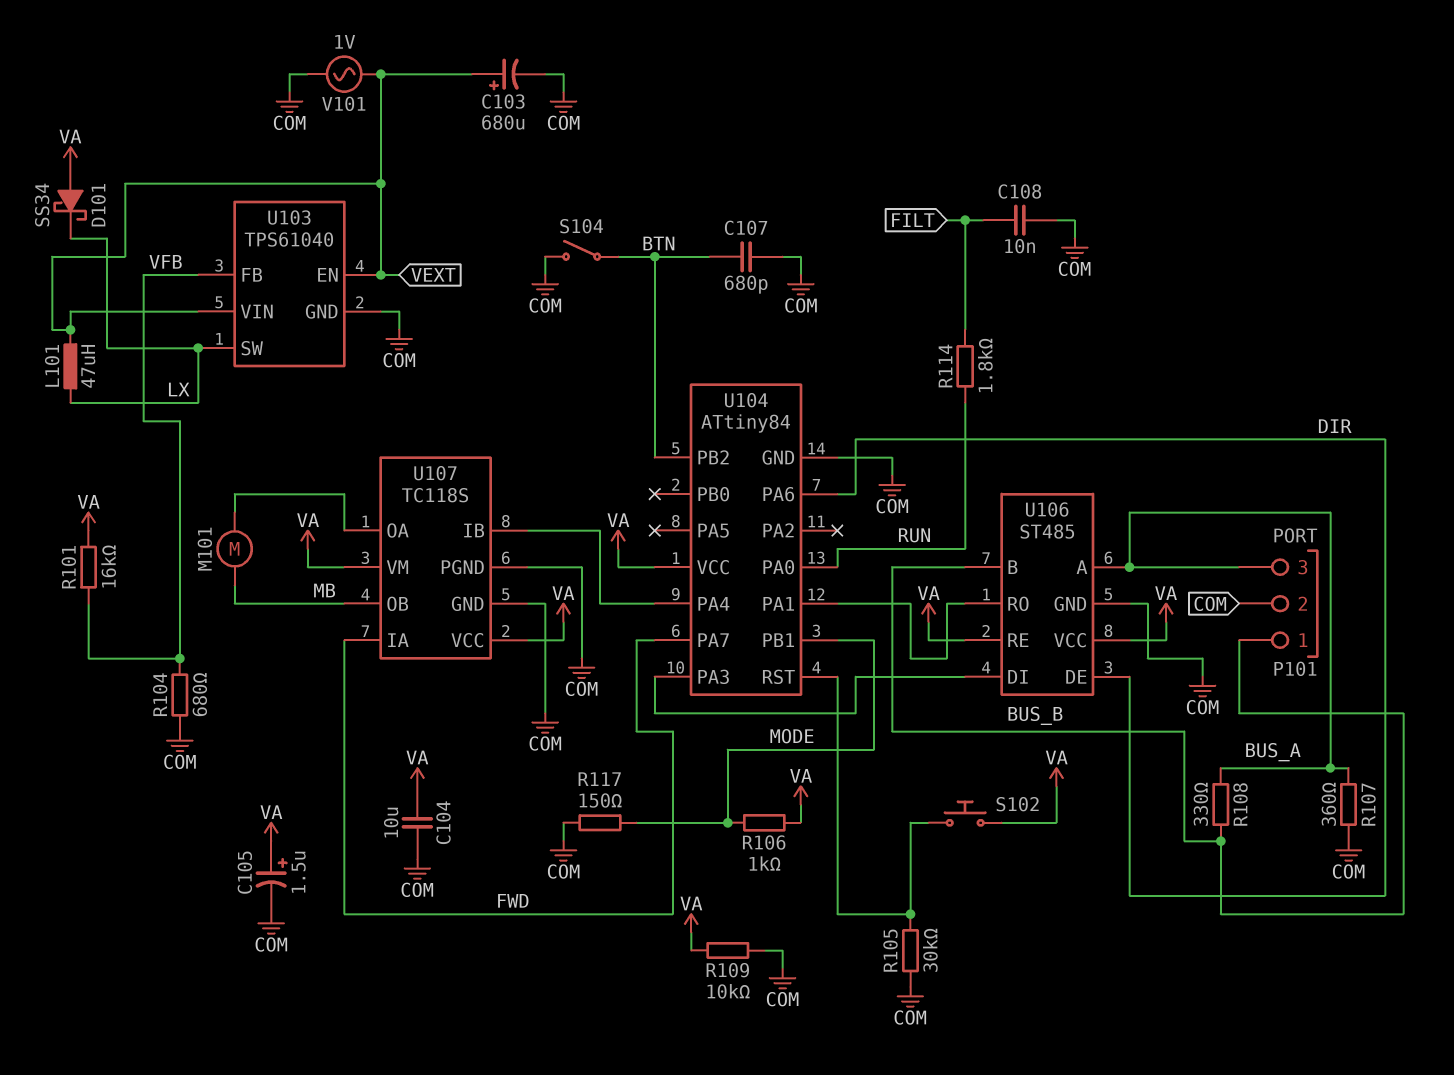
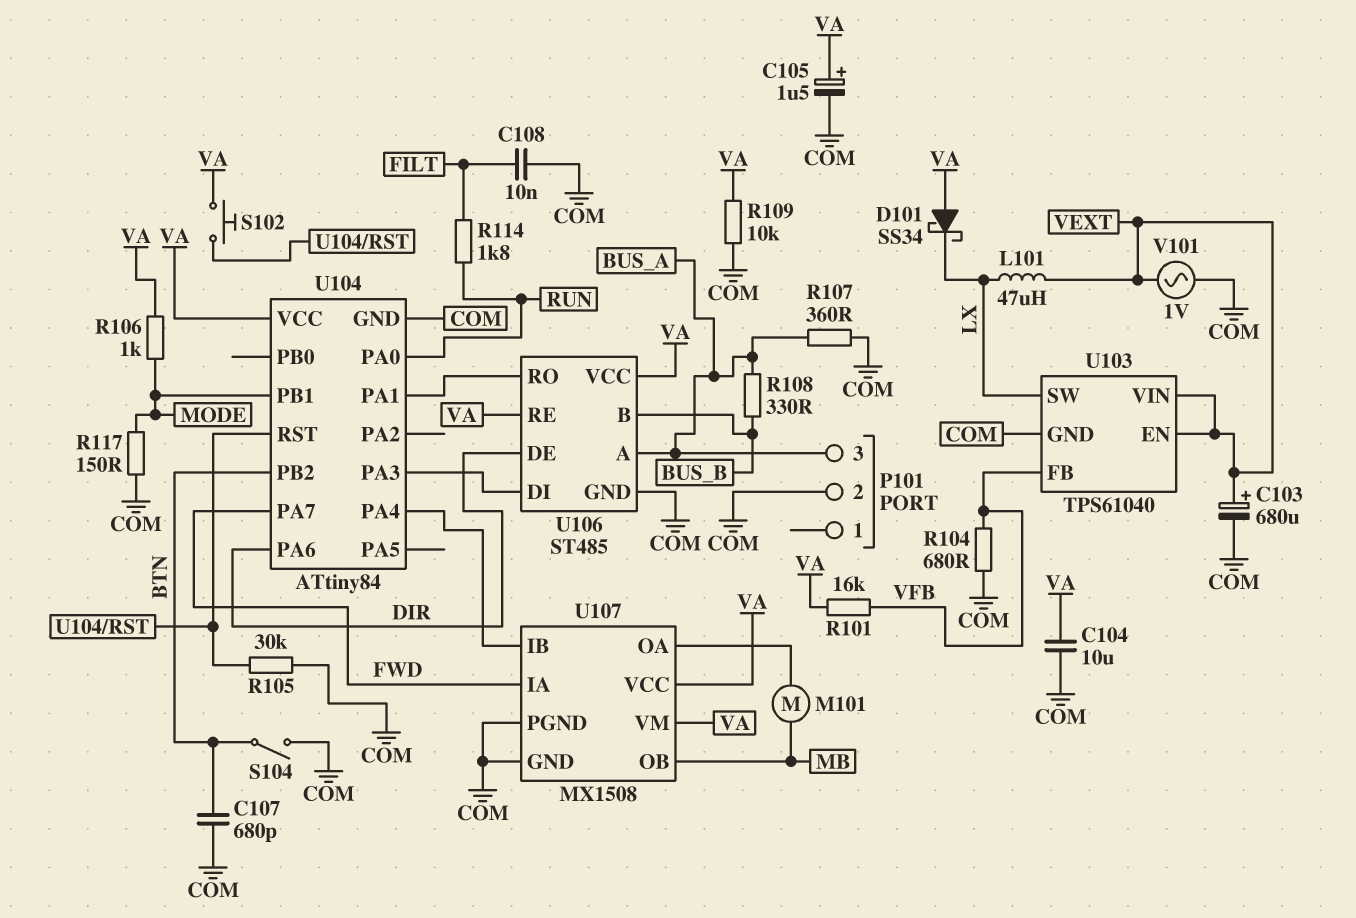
P101 pin 1: BUS_B -> none
U107: TC118S -> MX1508

